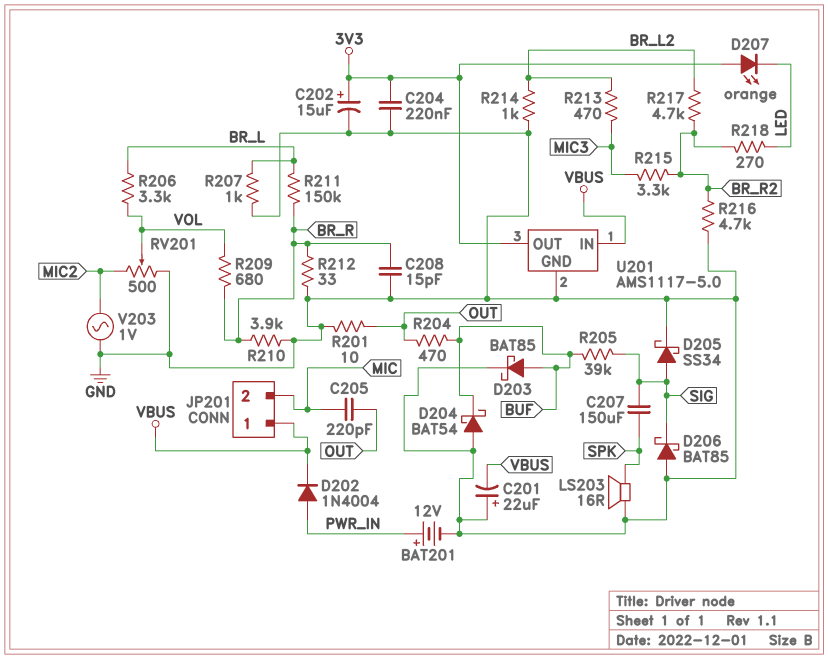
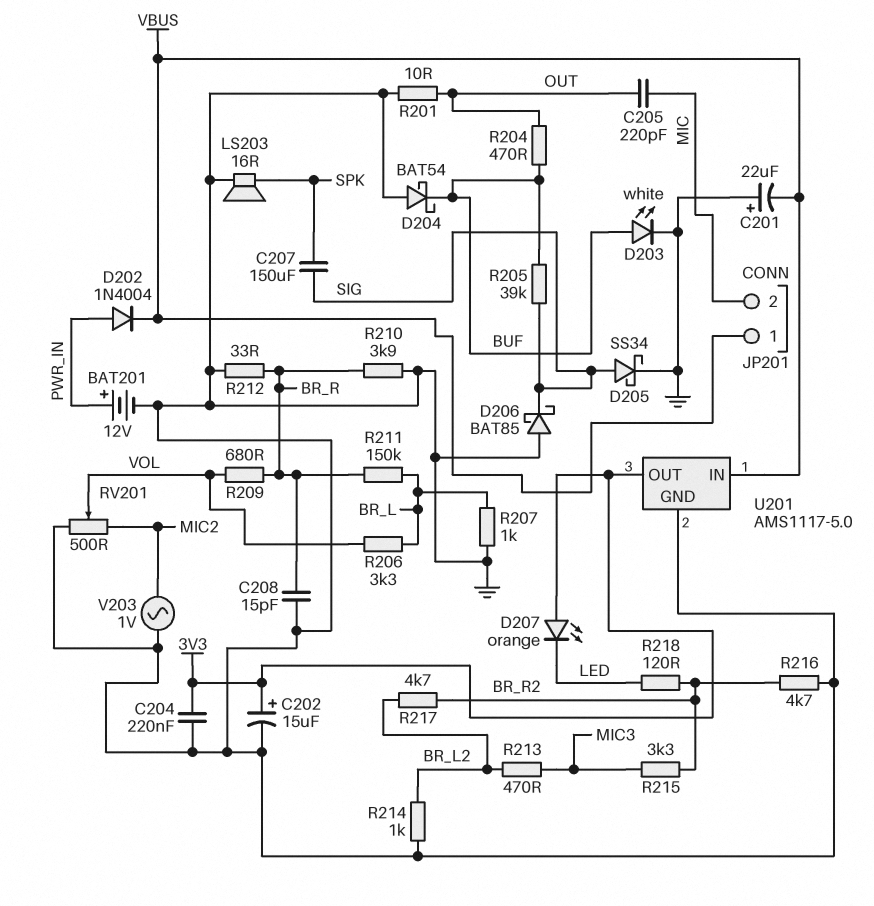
D203: schottky BAT85 (A BUF, K GND) -> LED white (A BUF, K GND)
R218: 270 (BR_R2, LED) -> 120 (BR_R2, LED)

